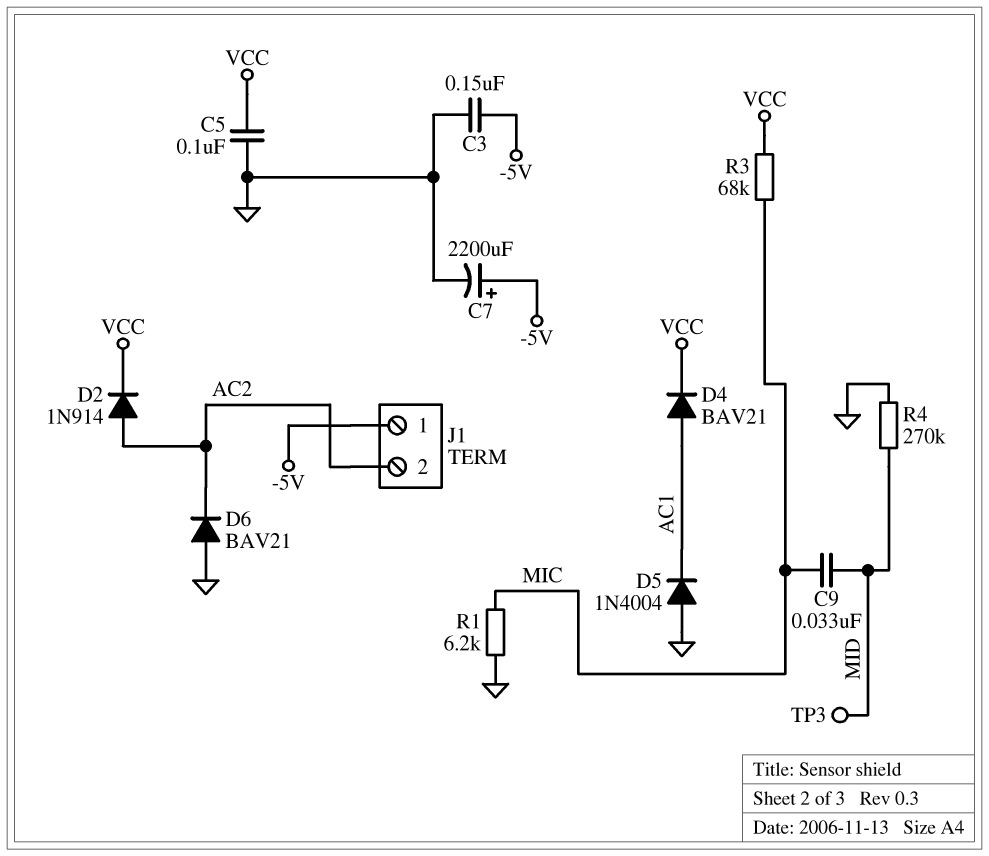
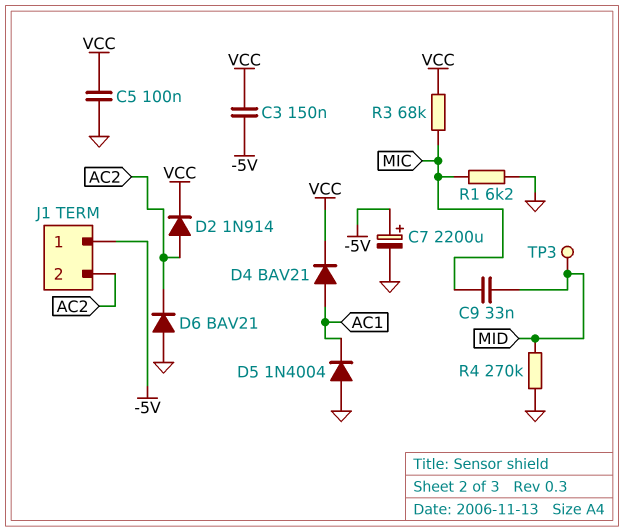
C3: 150nF (-5V, GND) -> 150nF (-5V, VCC)

